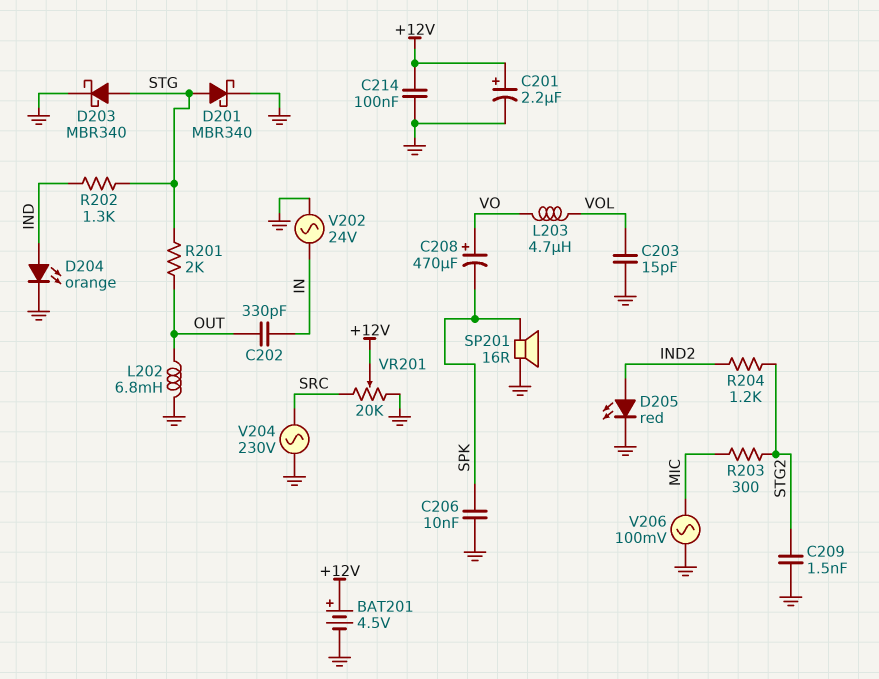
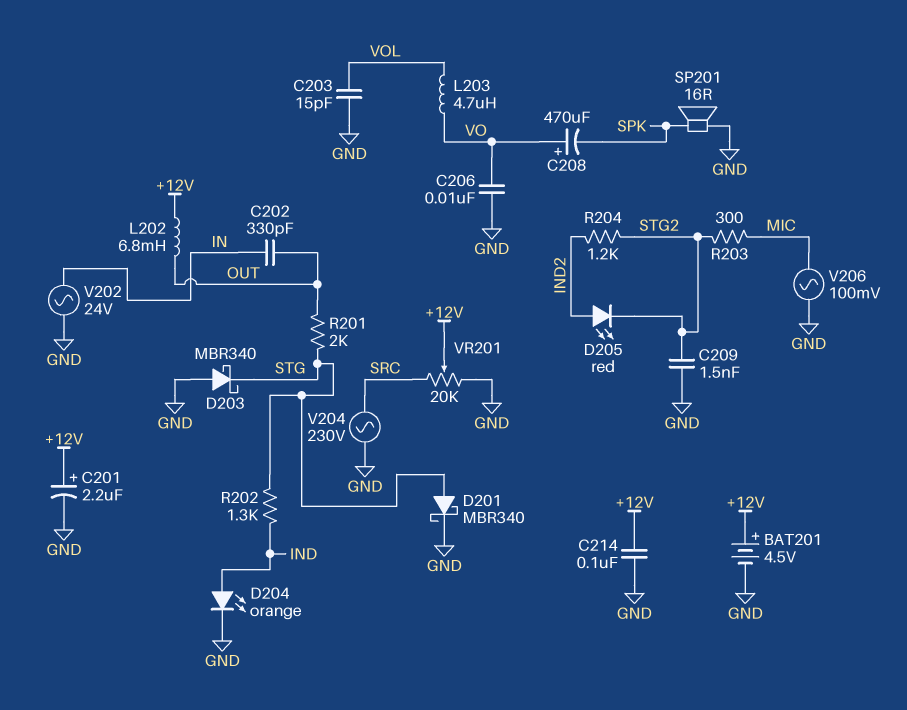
C206: 10nF (GND, SPK) -> 10nF (GND, VO)
D203: schottky MBR340 (A STG, K GND) -> schottky MBR340 (A GND, K STG)
D205: LED red (A IND2, K GND) -> LED red (A IND2, K STG2)
L202: 6.8mH (GND, OUT) -> 6.8mH (+12V, OUT)

